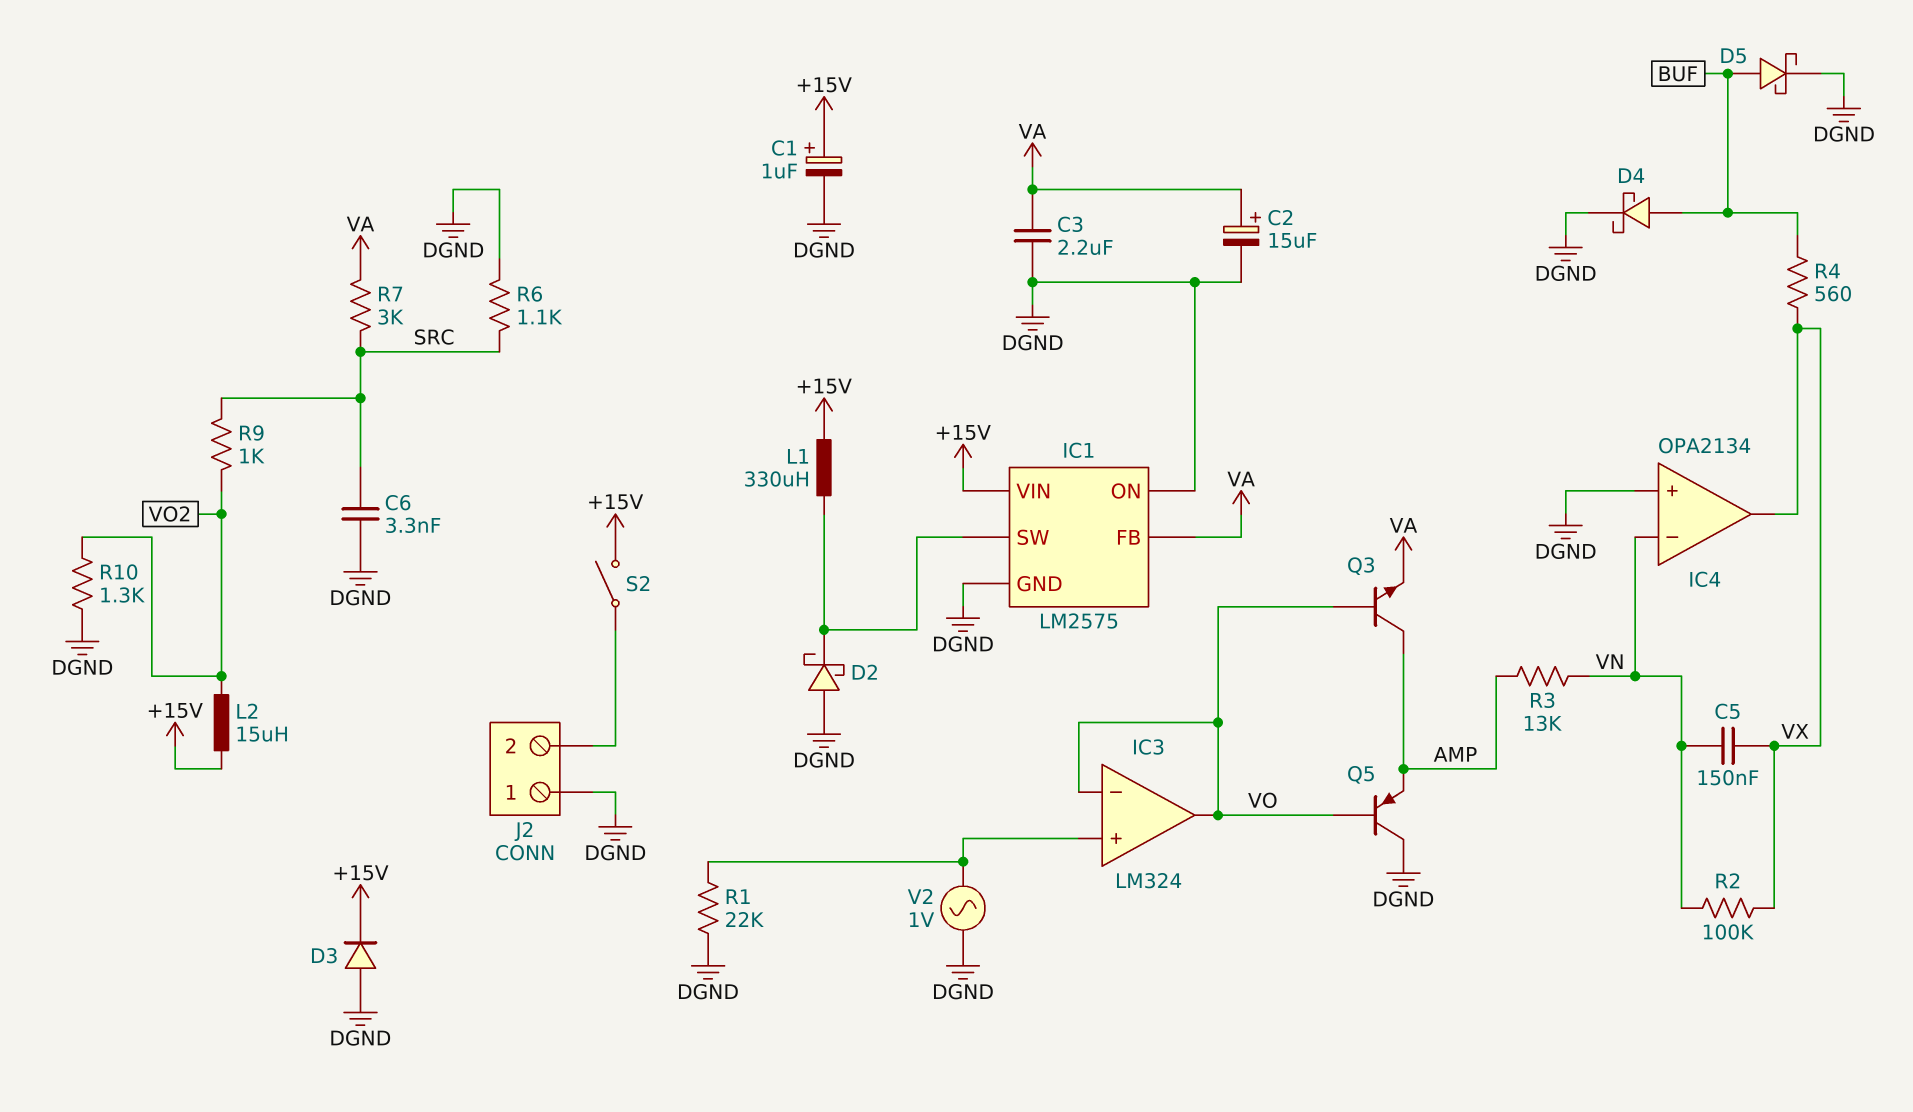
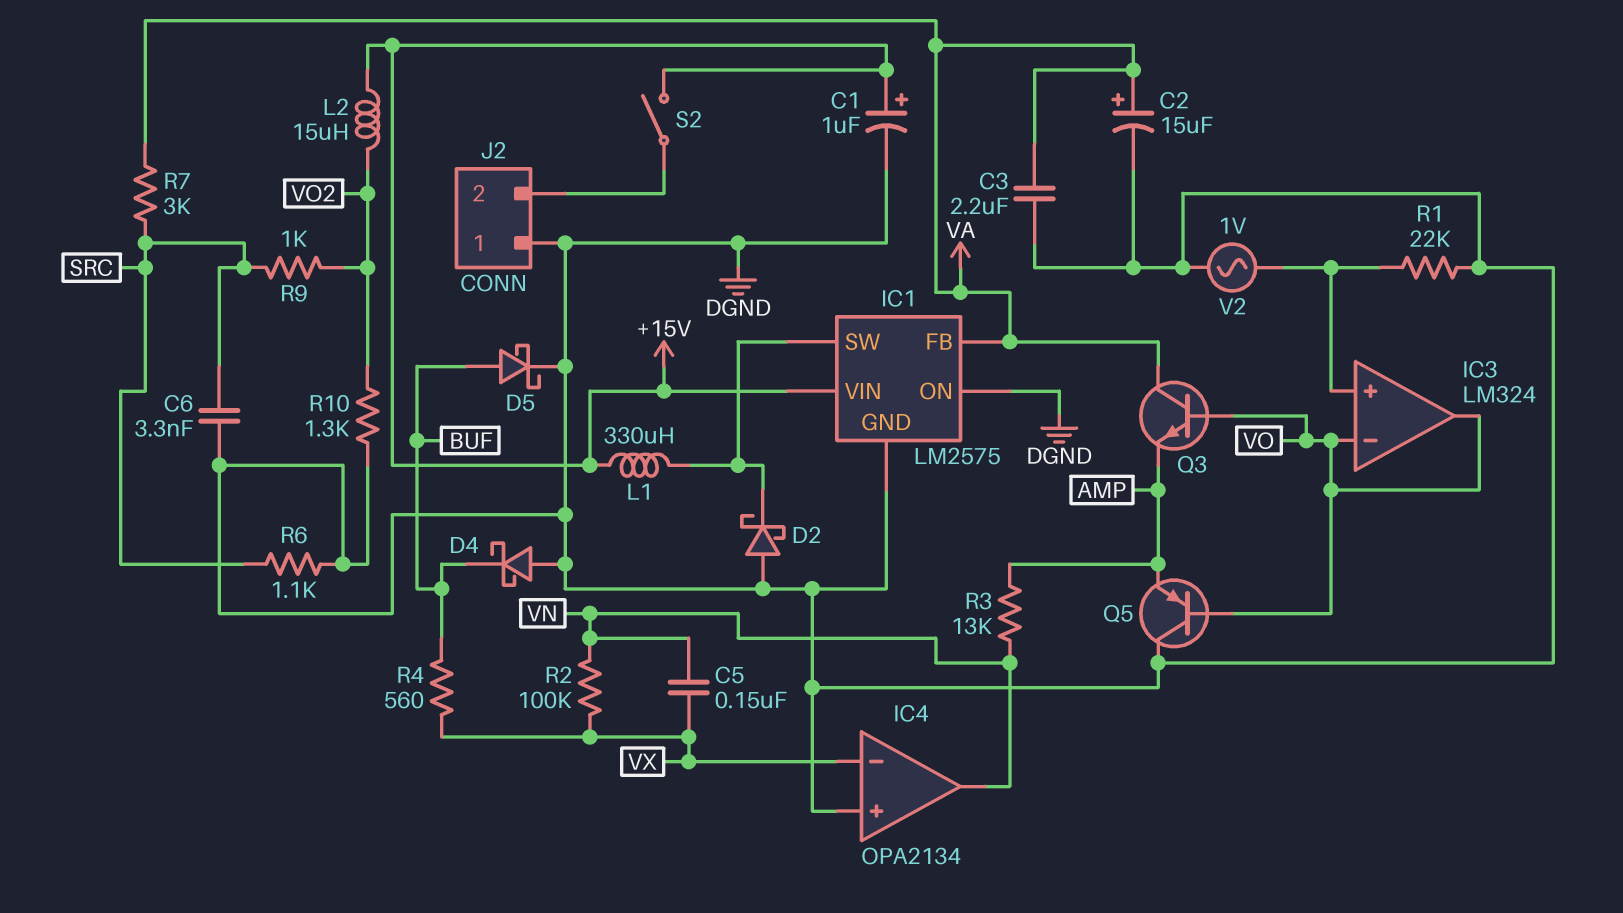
D3: diode (A DGND, K +15V) -> none
D4: schottky (A BUF, K DGND) -> schottky (A DGND, K BUF)
IC4 pin in-: VN -> VX
IC4 pin out: VX -> VN
Q3: NPN (B VO, C AMP, E VA) -> NPN (B VO, C VA, E AMP)

